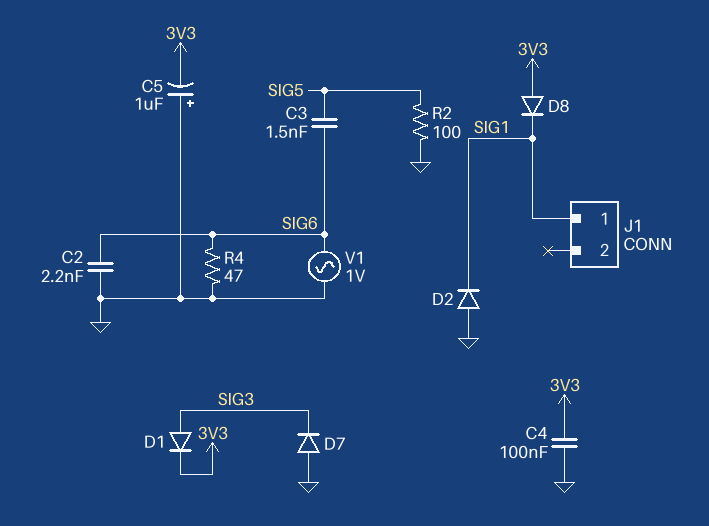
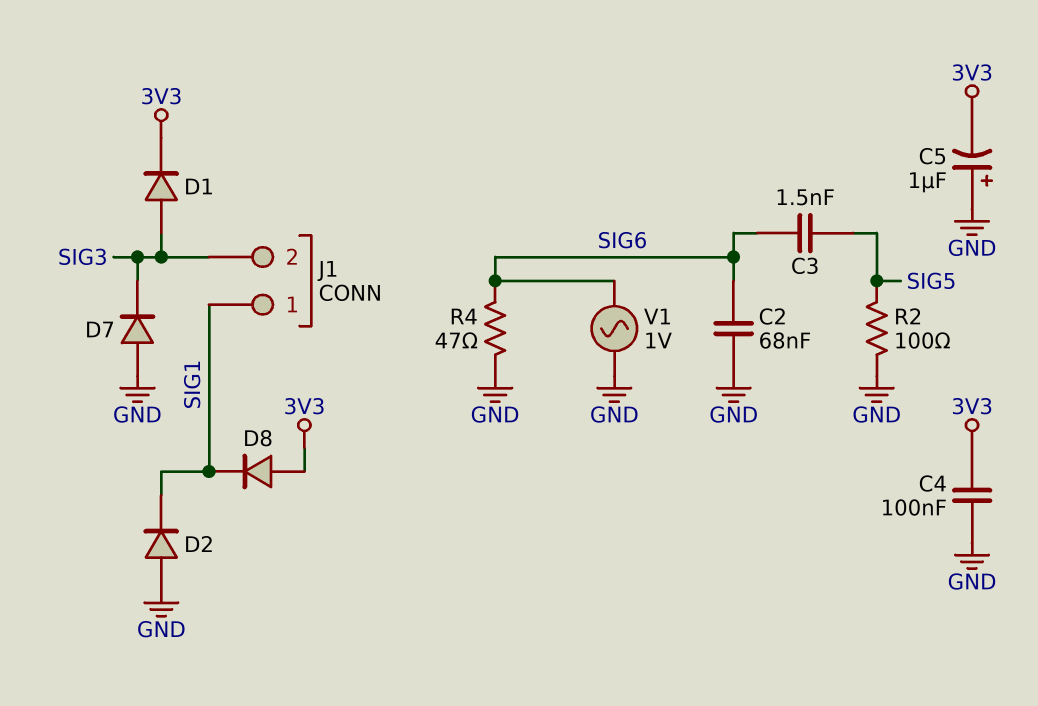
C2: 2.2nF (GND, SIG6) -> 68nF (GND, SIG6)
J1 pin 2: none -> SIG3

